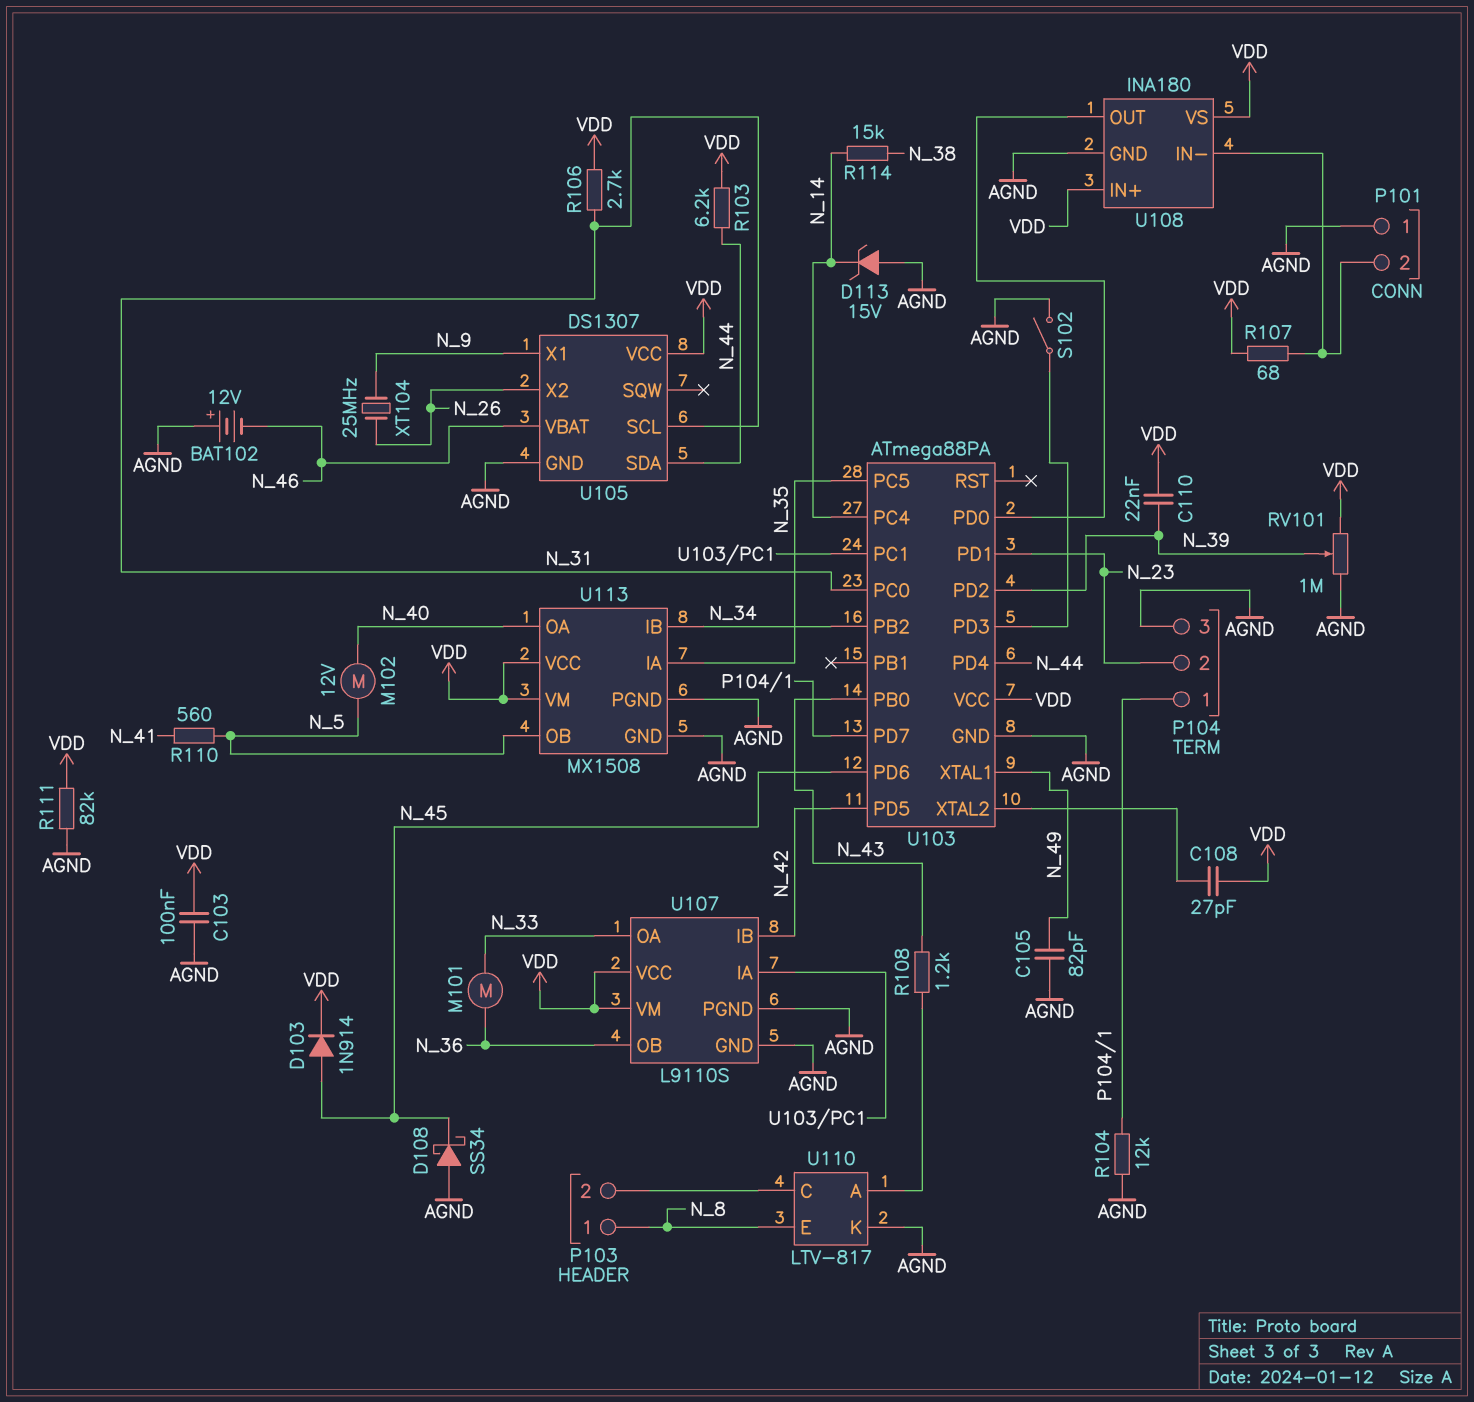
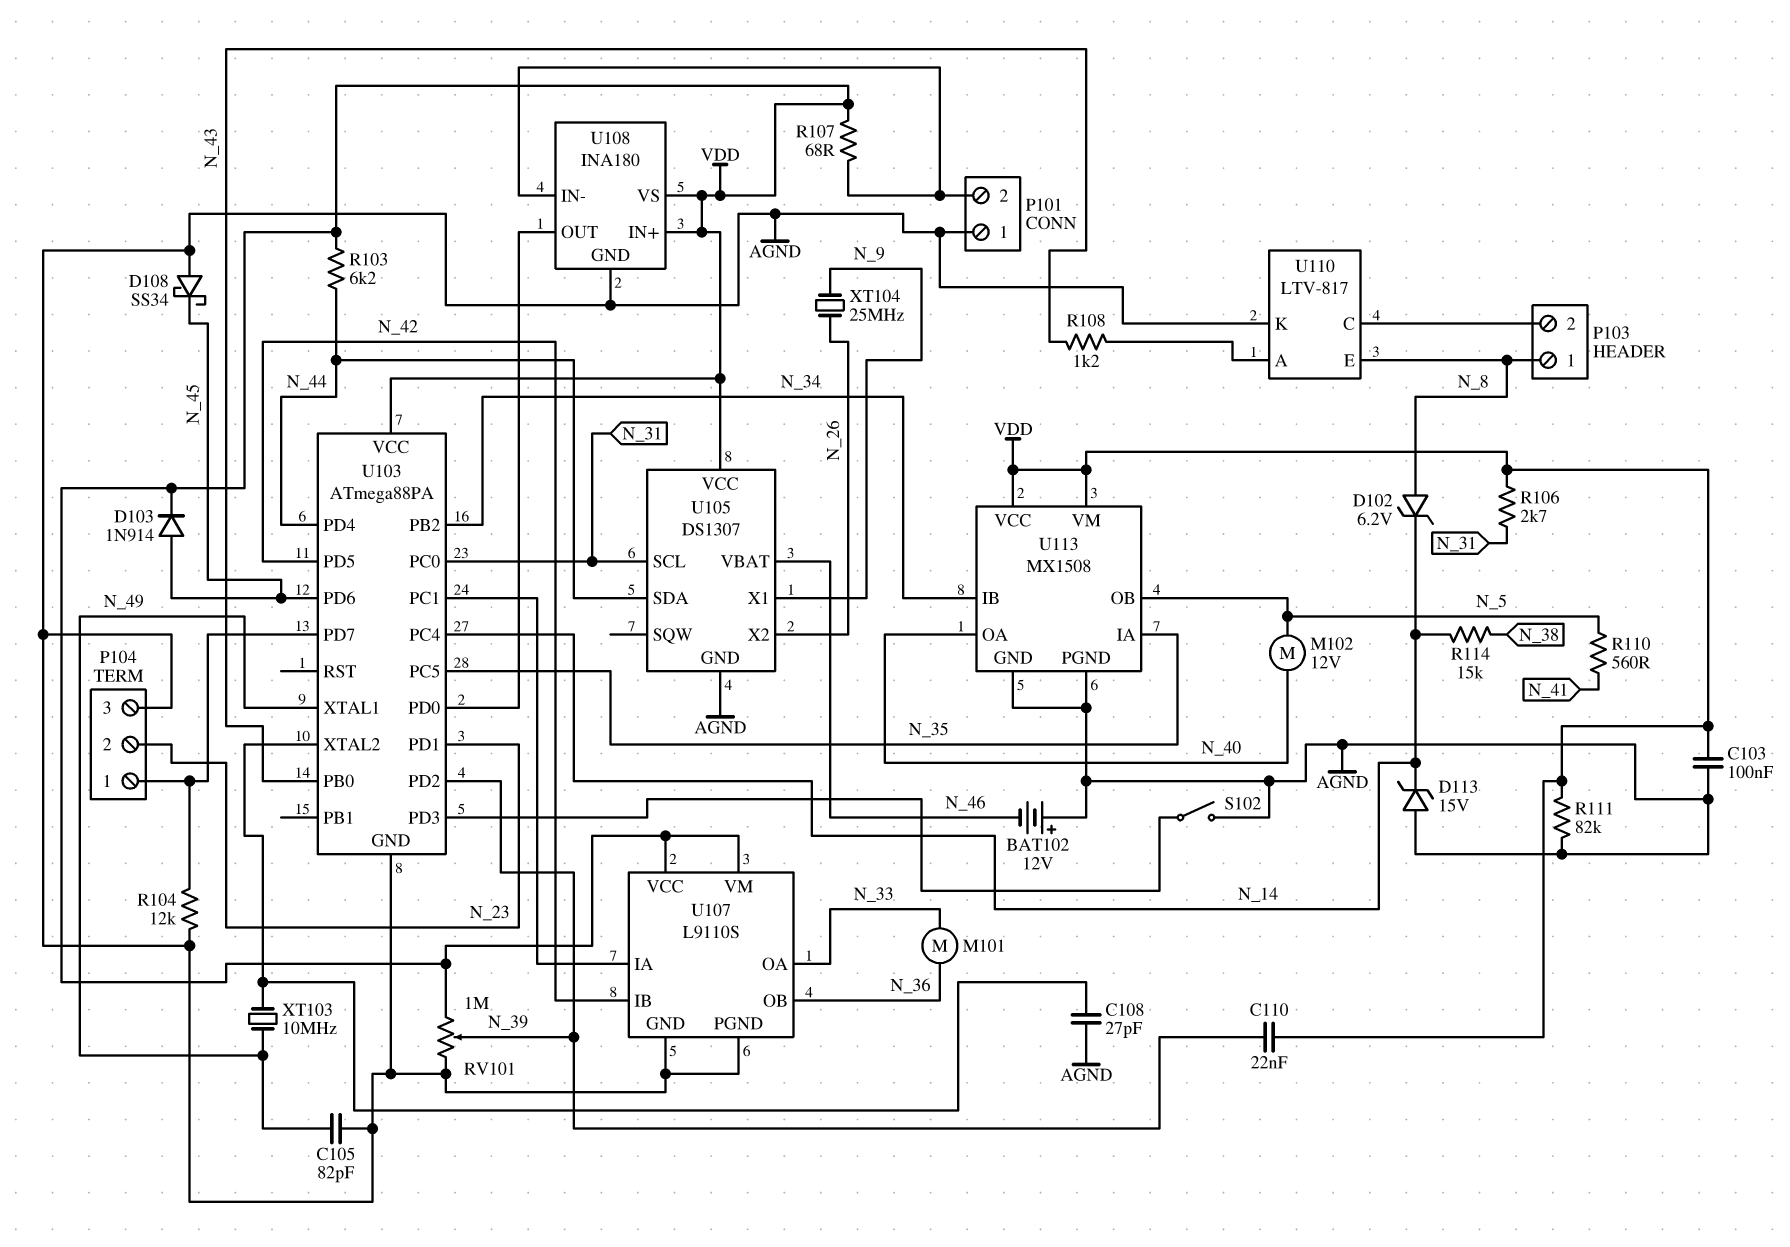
C108: 27pF (U103/XTAL2, VDD) -> 27pF (AGND, U103/XTAL2)
D102: none -> zener 6.2V (A N_8, K N_14)
XT103: none -> 10MHz (N_49, U103/XTAL2)

